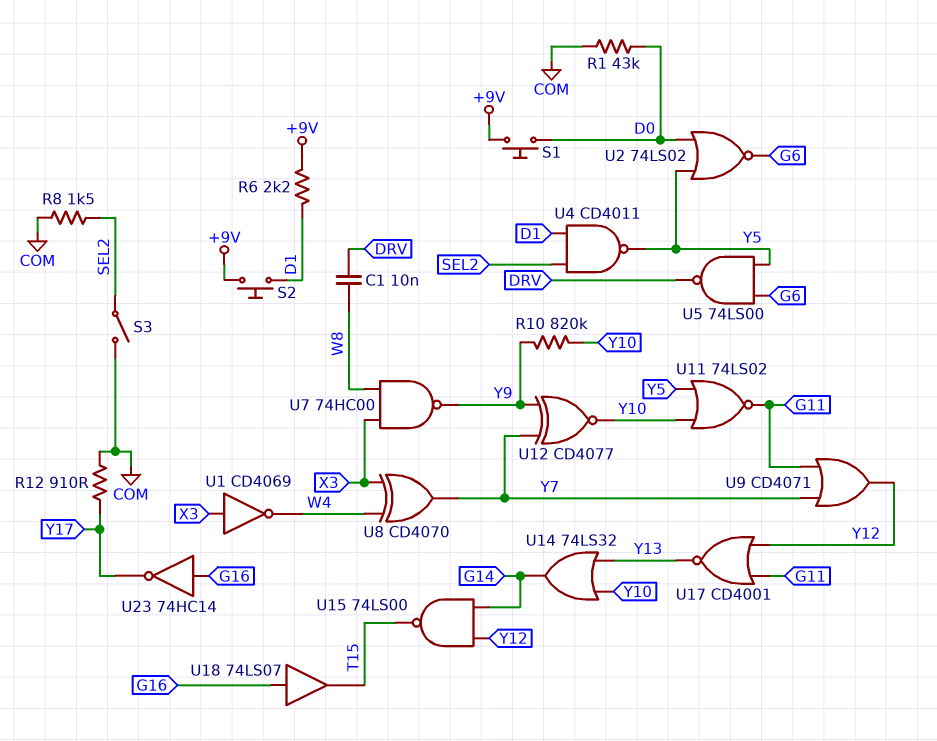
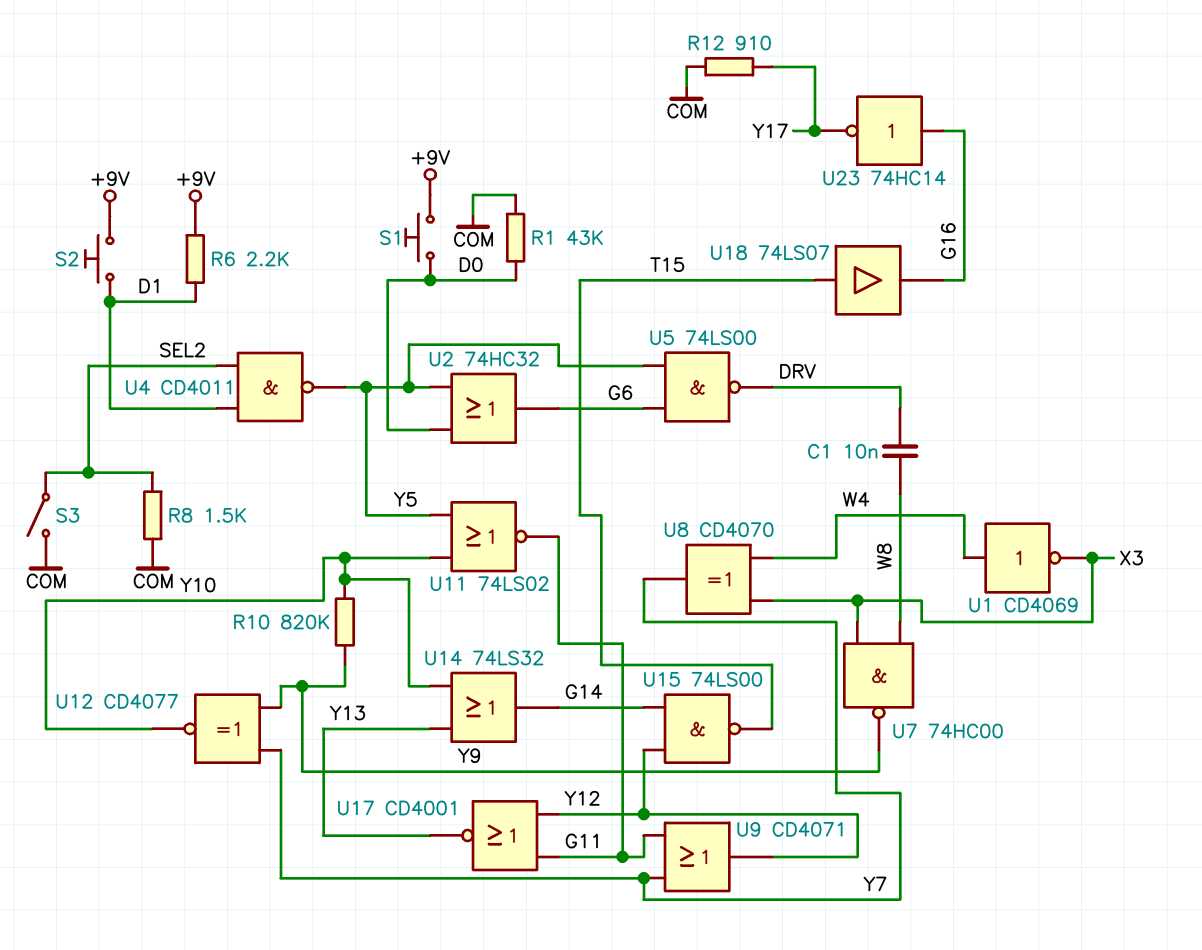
U1: NOT CD4069 (in X3, out W4) -> NOT CD4069 (in W4, out X3)
U2: NOR 74LS02 (in D0, in Y5, out G6) -> OR 74HC32 (in D0, in Y5, out G6)
U18: buffer 74LS07 (in G16, out T15) -> buffer 74LS07 (in T15, out G16)

